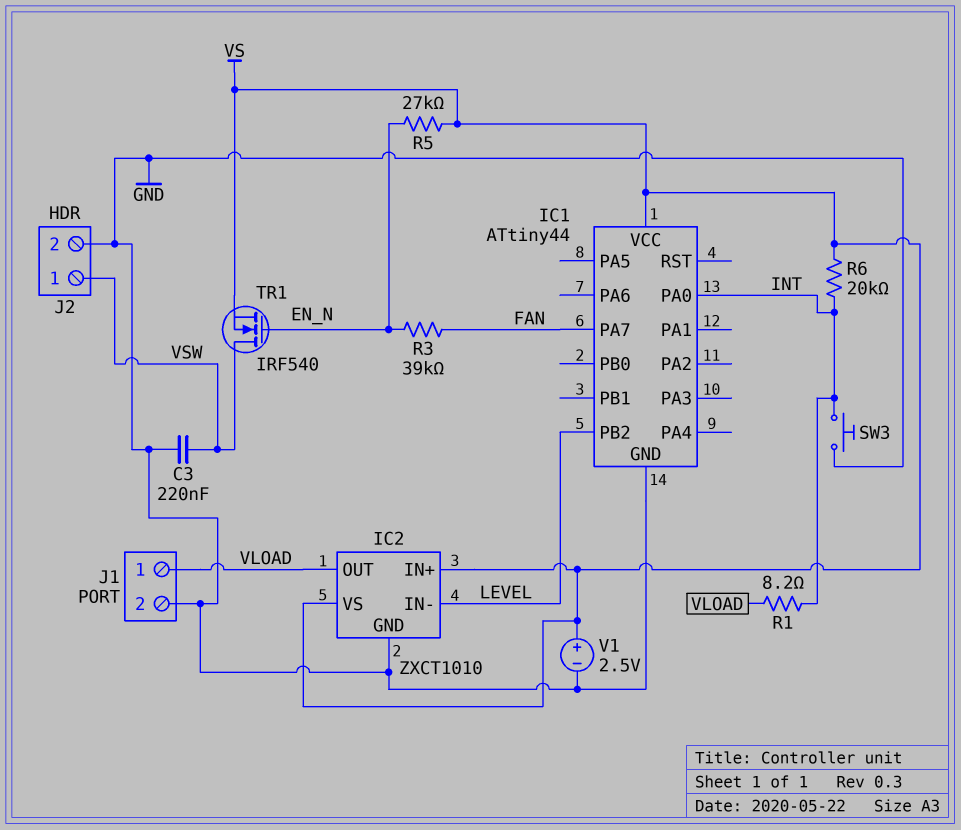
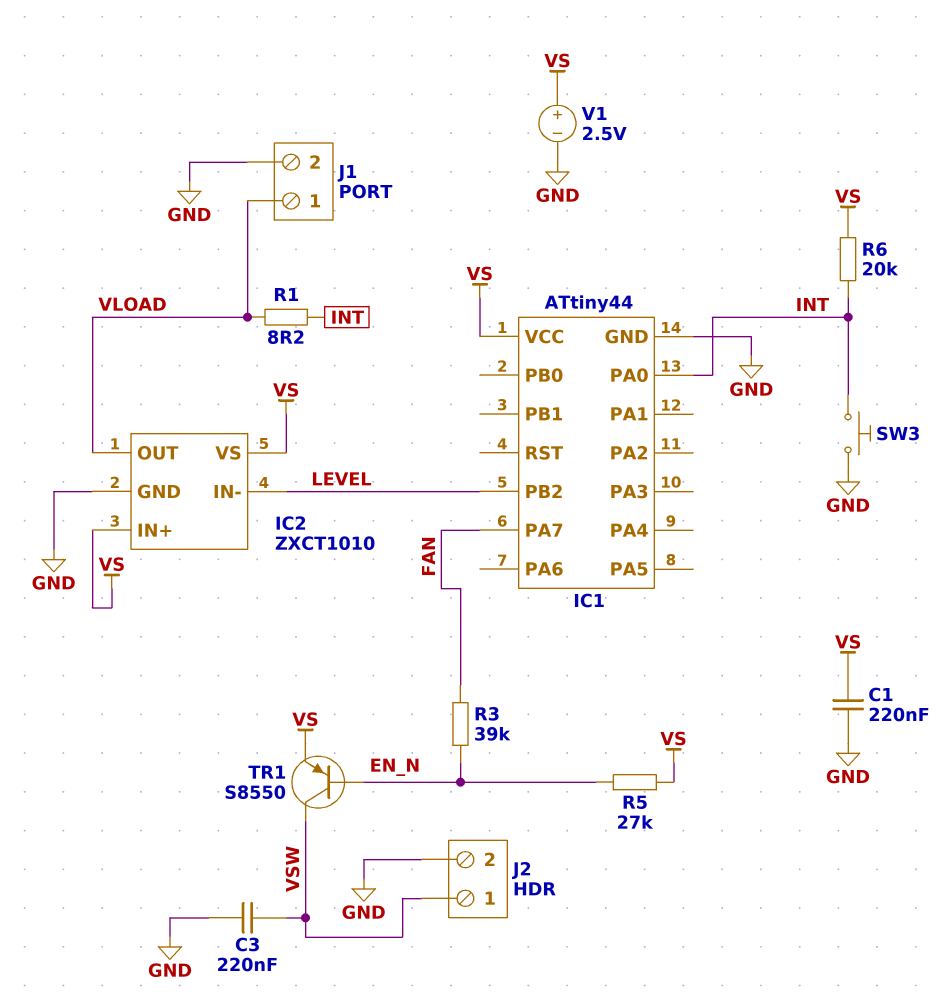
C1: none -> 220nF (GND, VS)
TR1: NMOS IRF540 (G EN_N, D VSW, S VS) -> PNP S8550 (B EN_N, C VSW, E VS)

